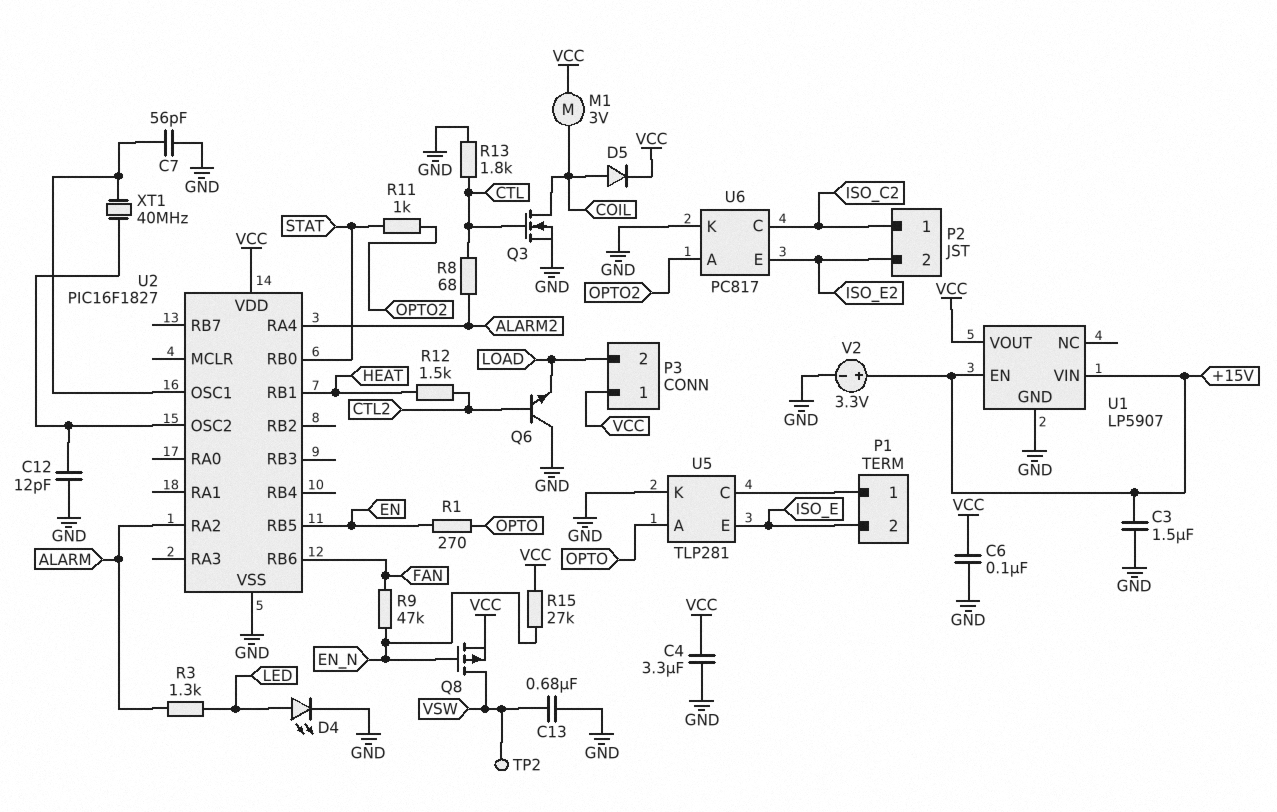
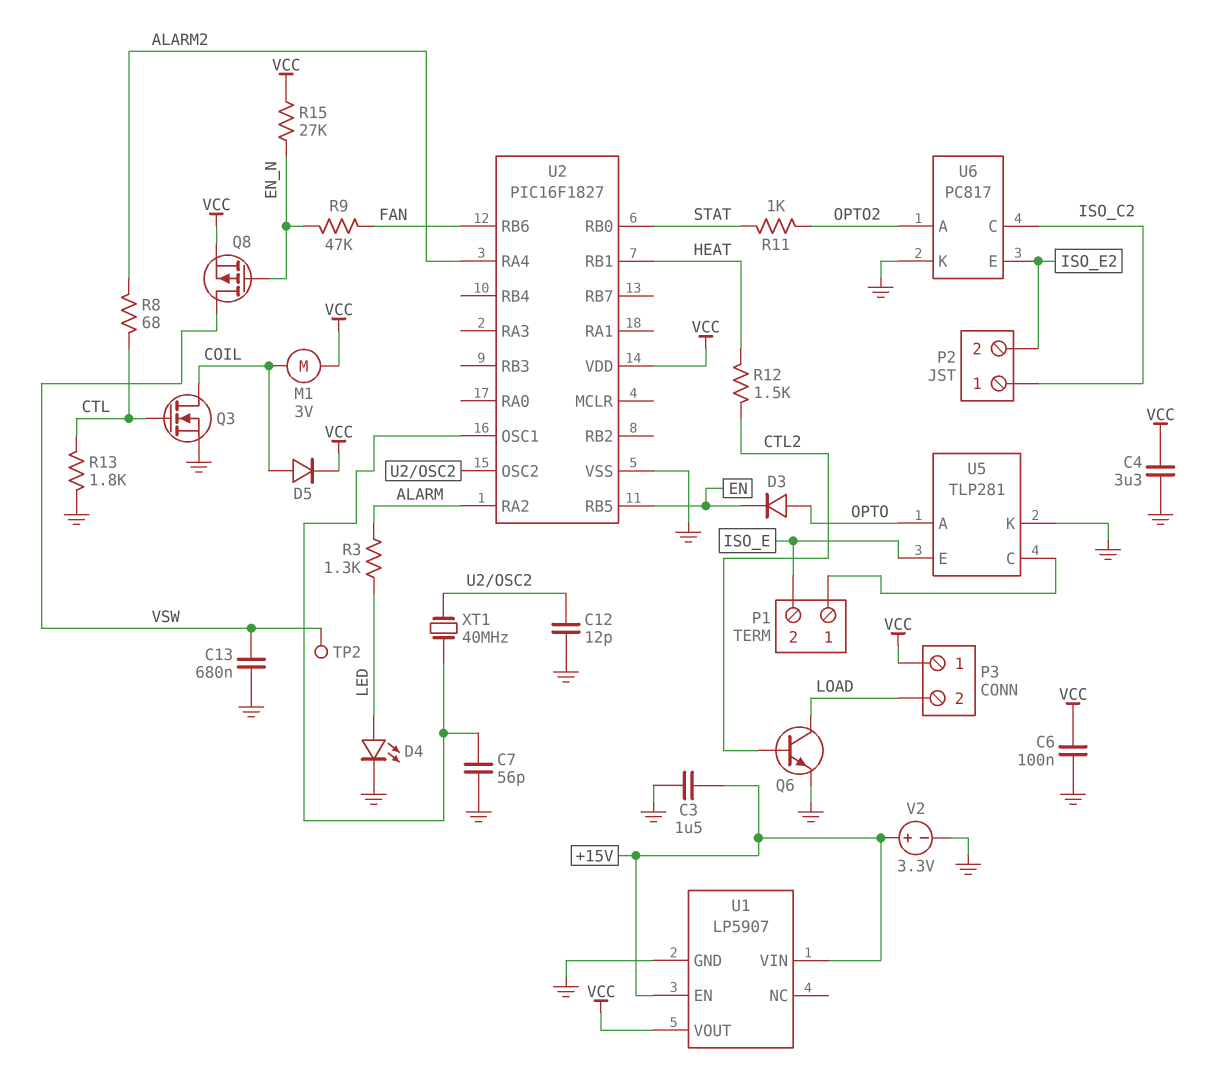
D3: none -> diode (A OPTO, K EN)
Q6: NPN (B CTL2, C GND, E LOAD) -> NPN (B CTL2, C LOAD, E GND)
R1: 270 (EN, OPTO) -> none

